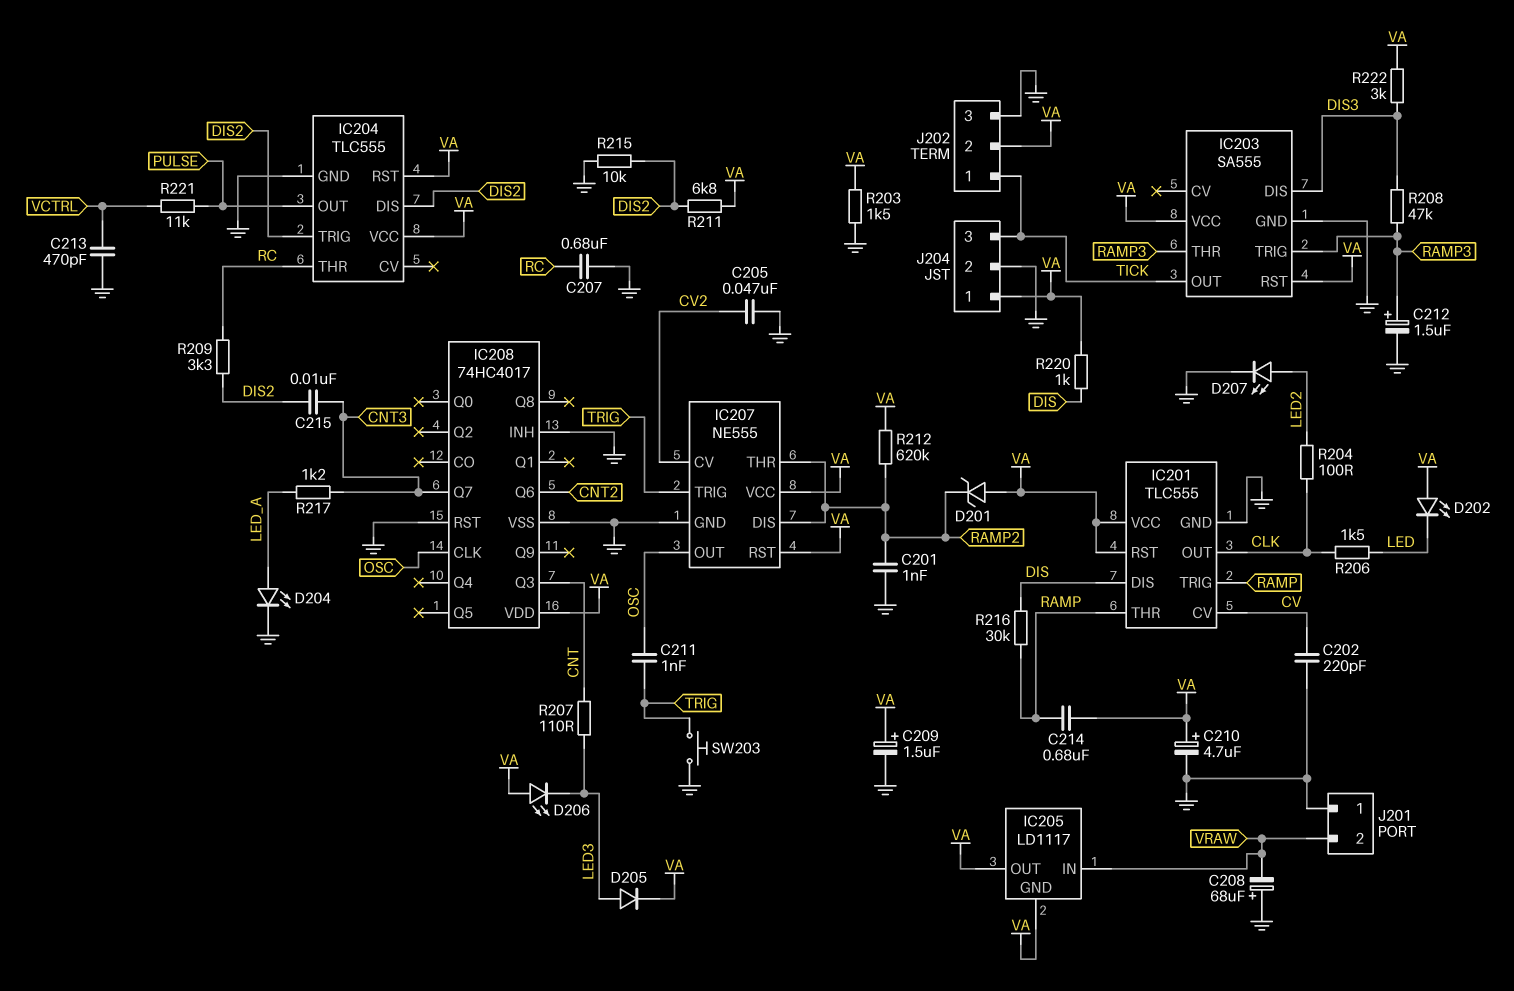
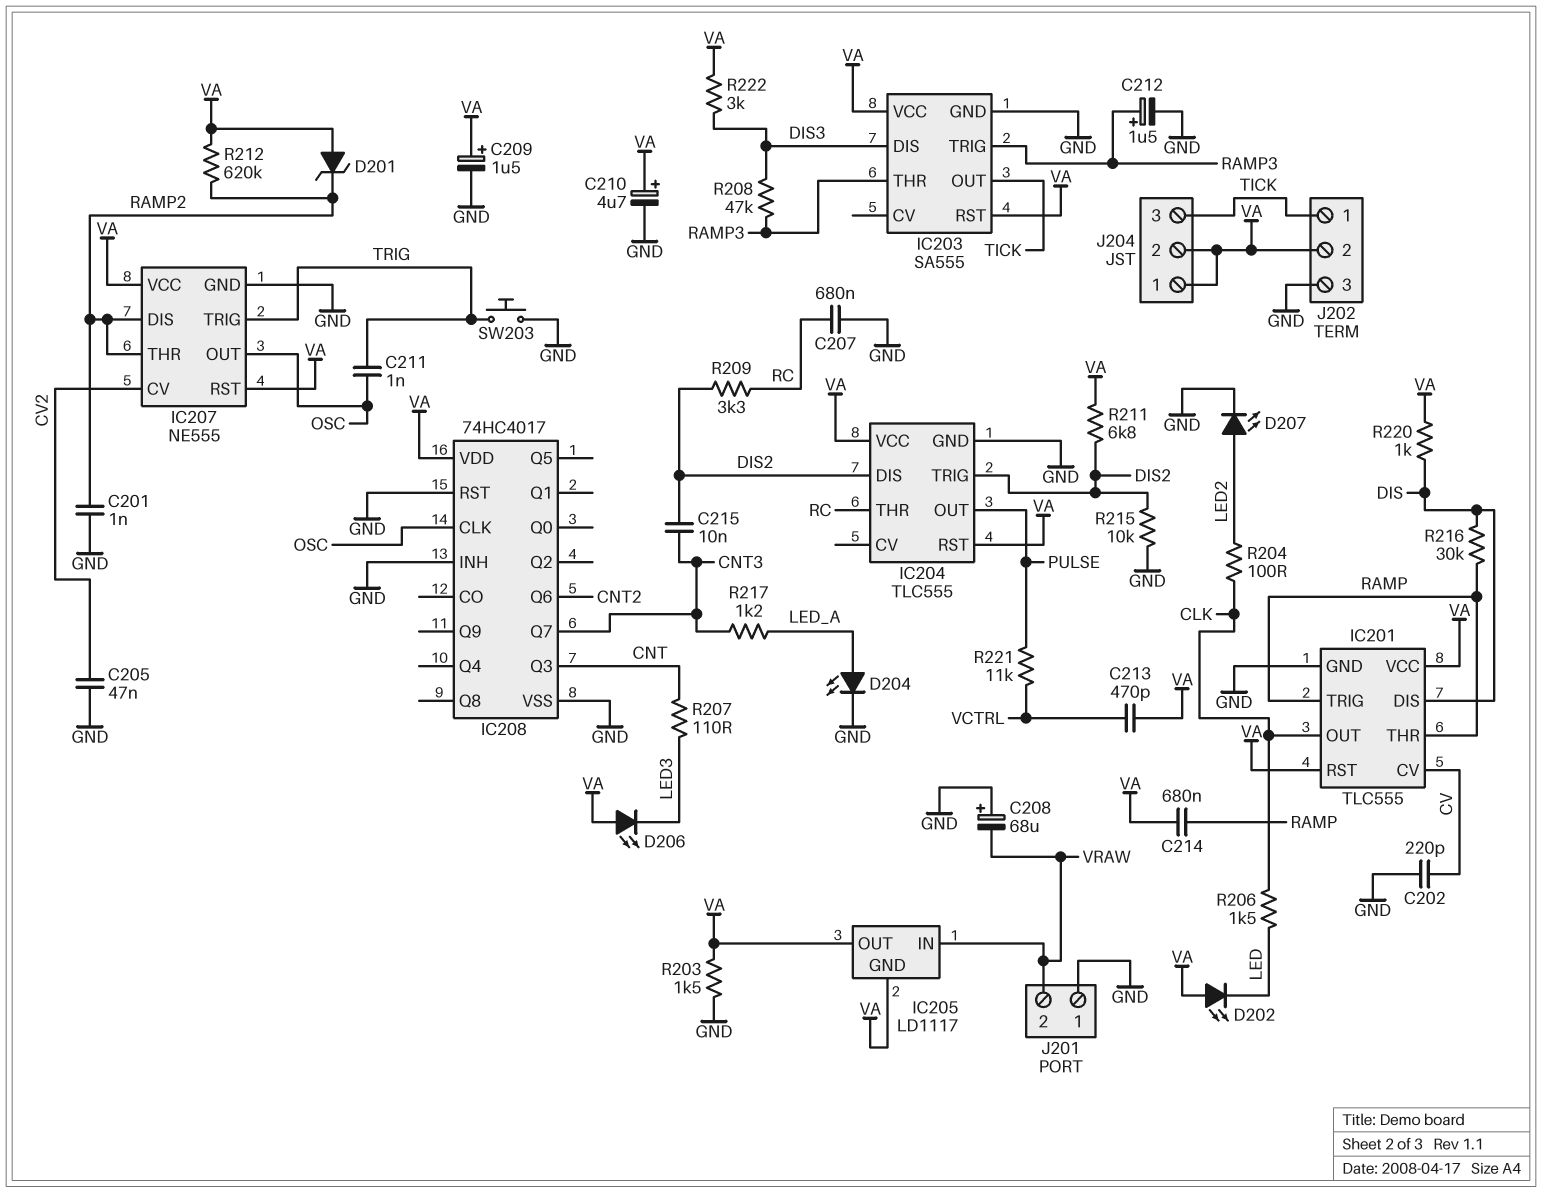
C213: 470pF (GND, VCTRL) -> 470pF (VA, VCTRL)
D205: diode (A LED3, K VA) -> none
J204 pin 2: GND -> VA

